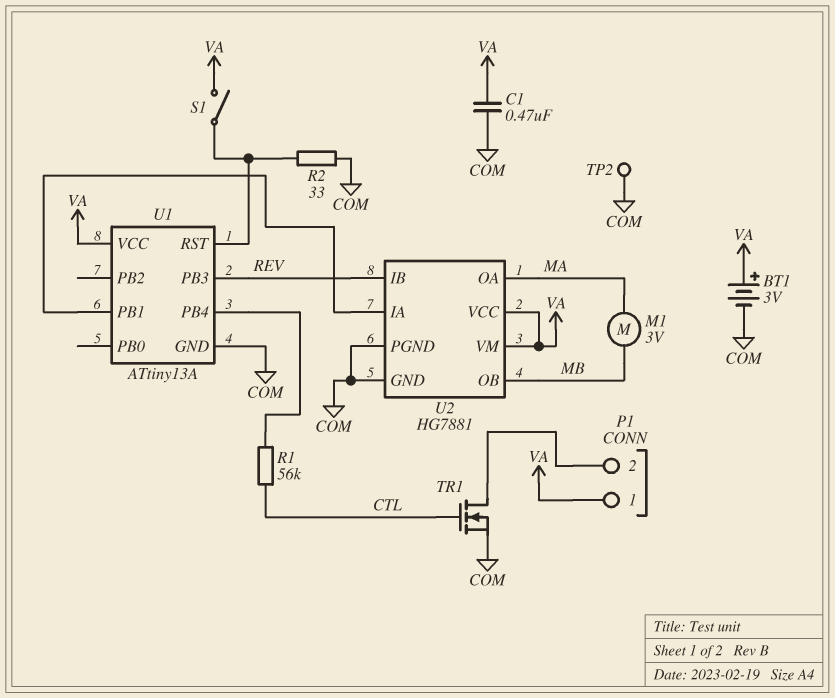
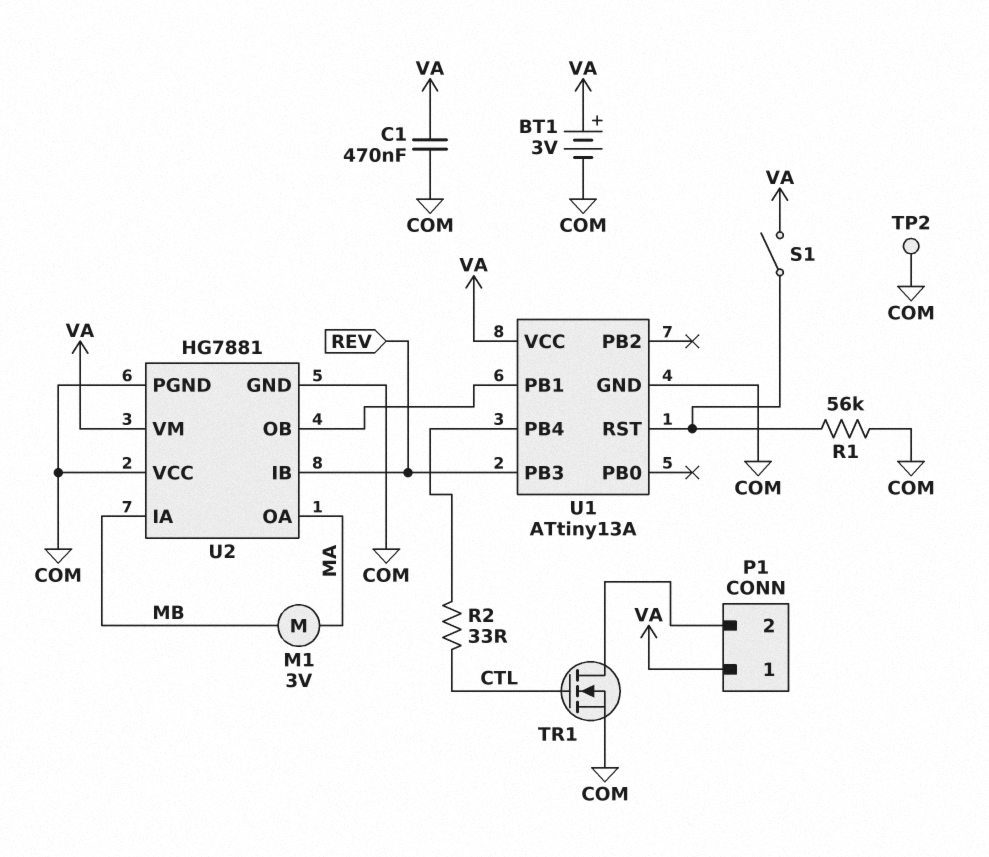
R1: 56k (CTL, U1/PB4) -> 56k (COM, U1/RST)
R2: 33 (COM, U1/RST) -> 33 (CTL, U1/PB4)
U2 pin IA: U1/PB1 -> MB
U2 pin OB: MB -> U1/PB1
U2 pin VCC: VA -> COM

